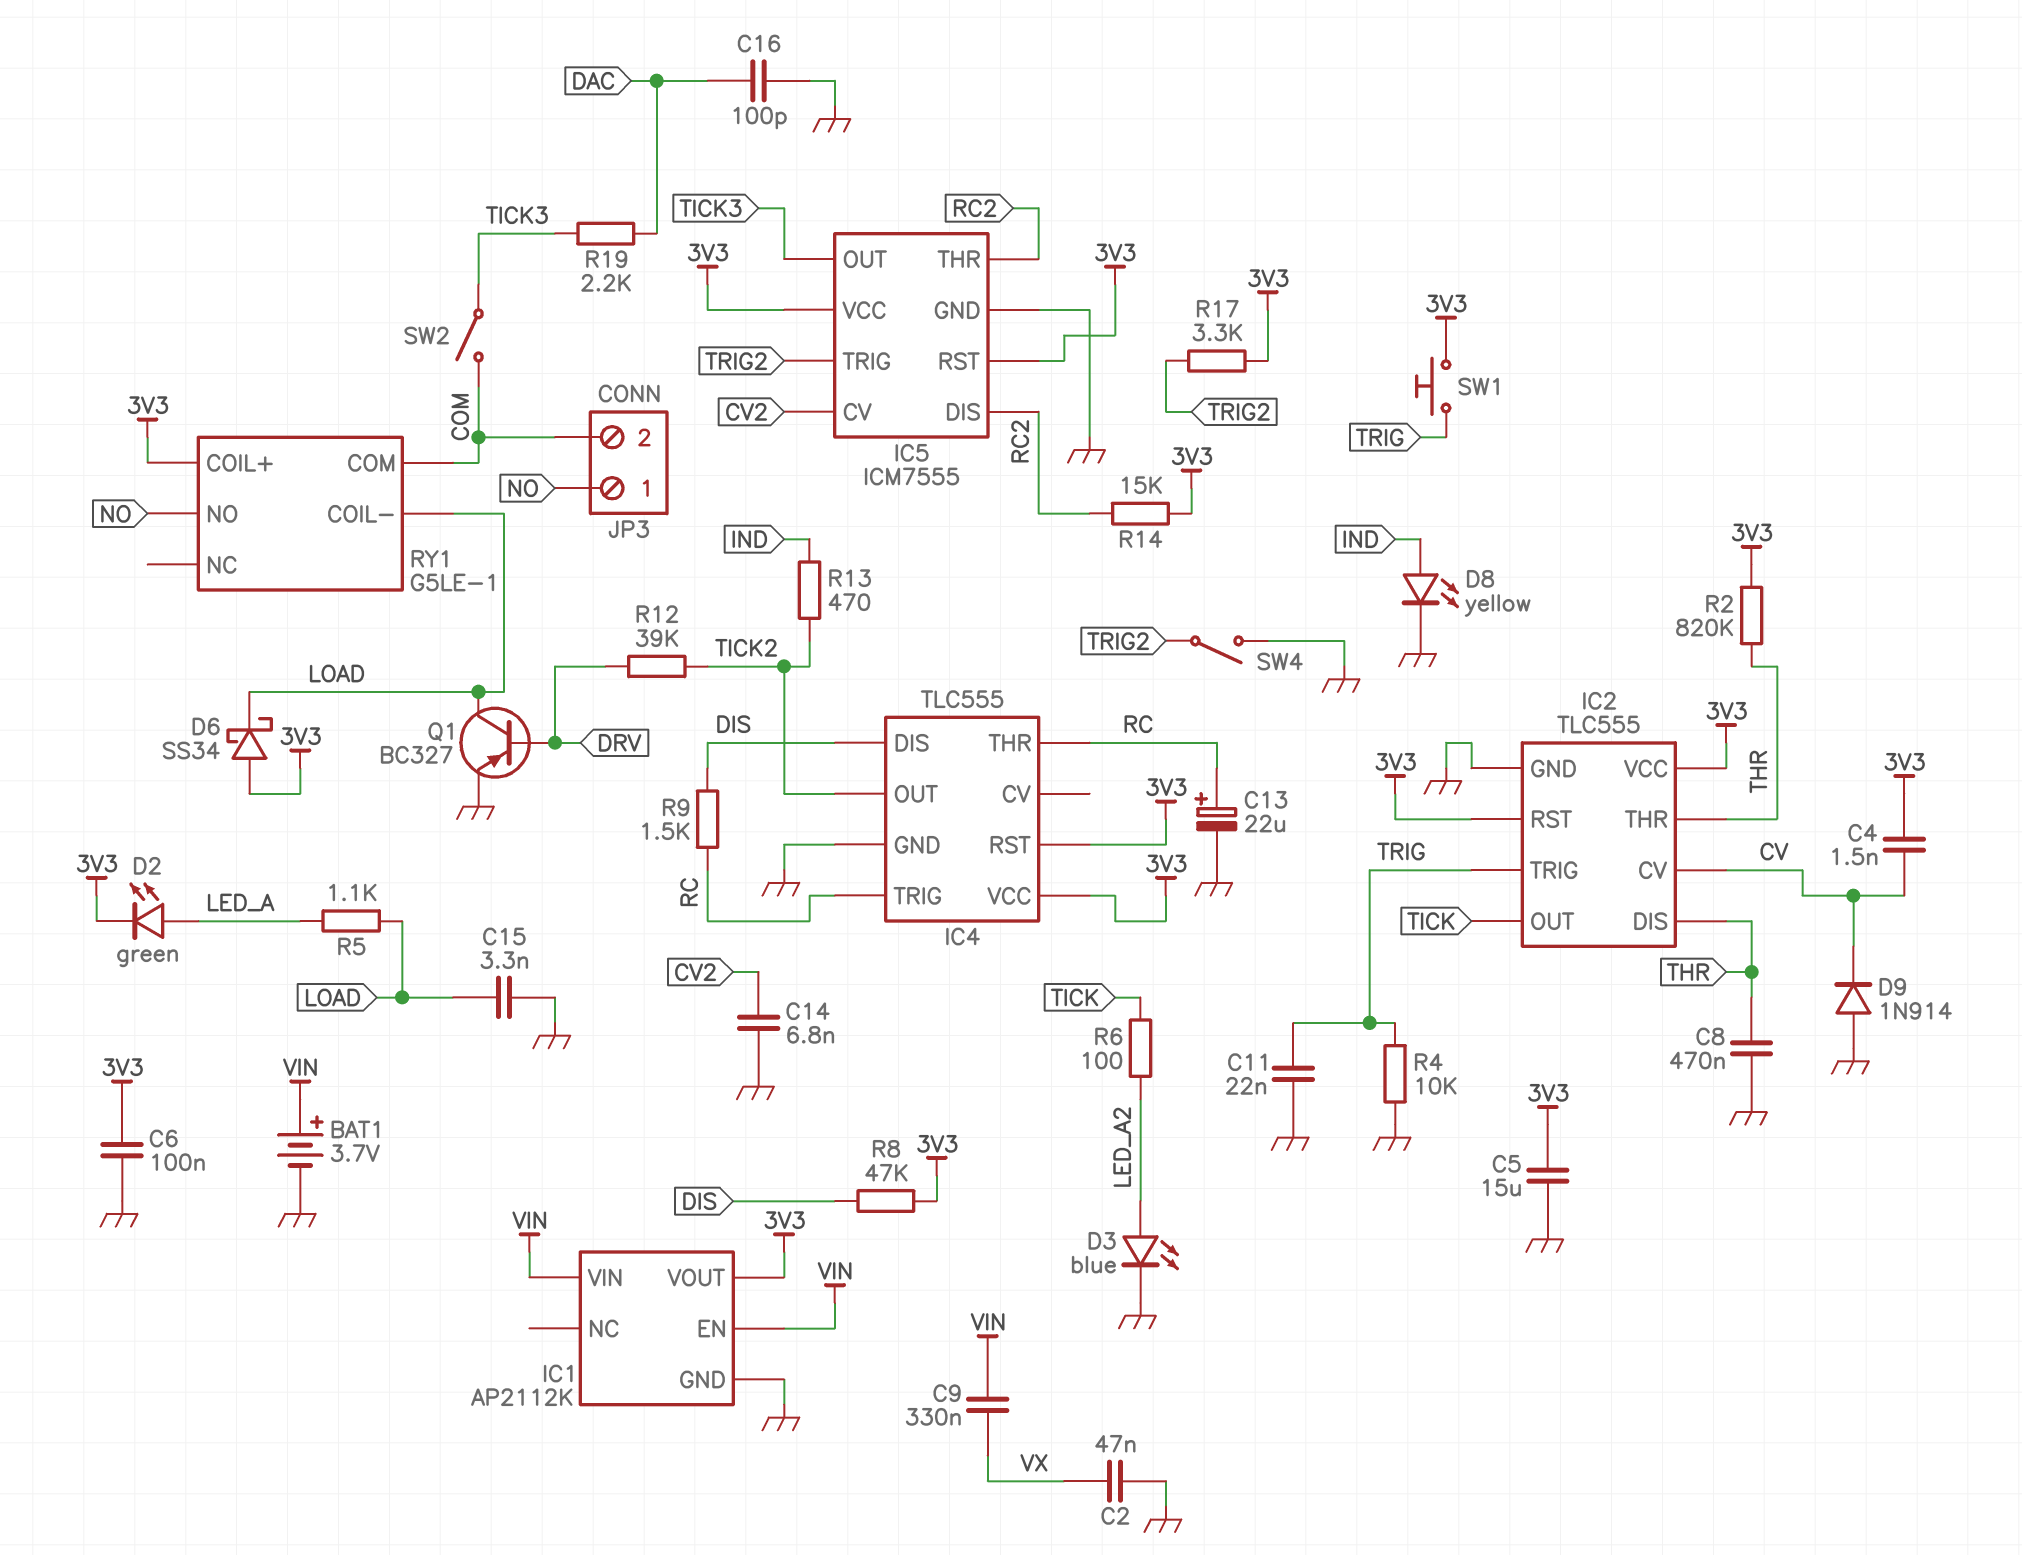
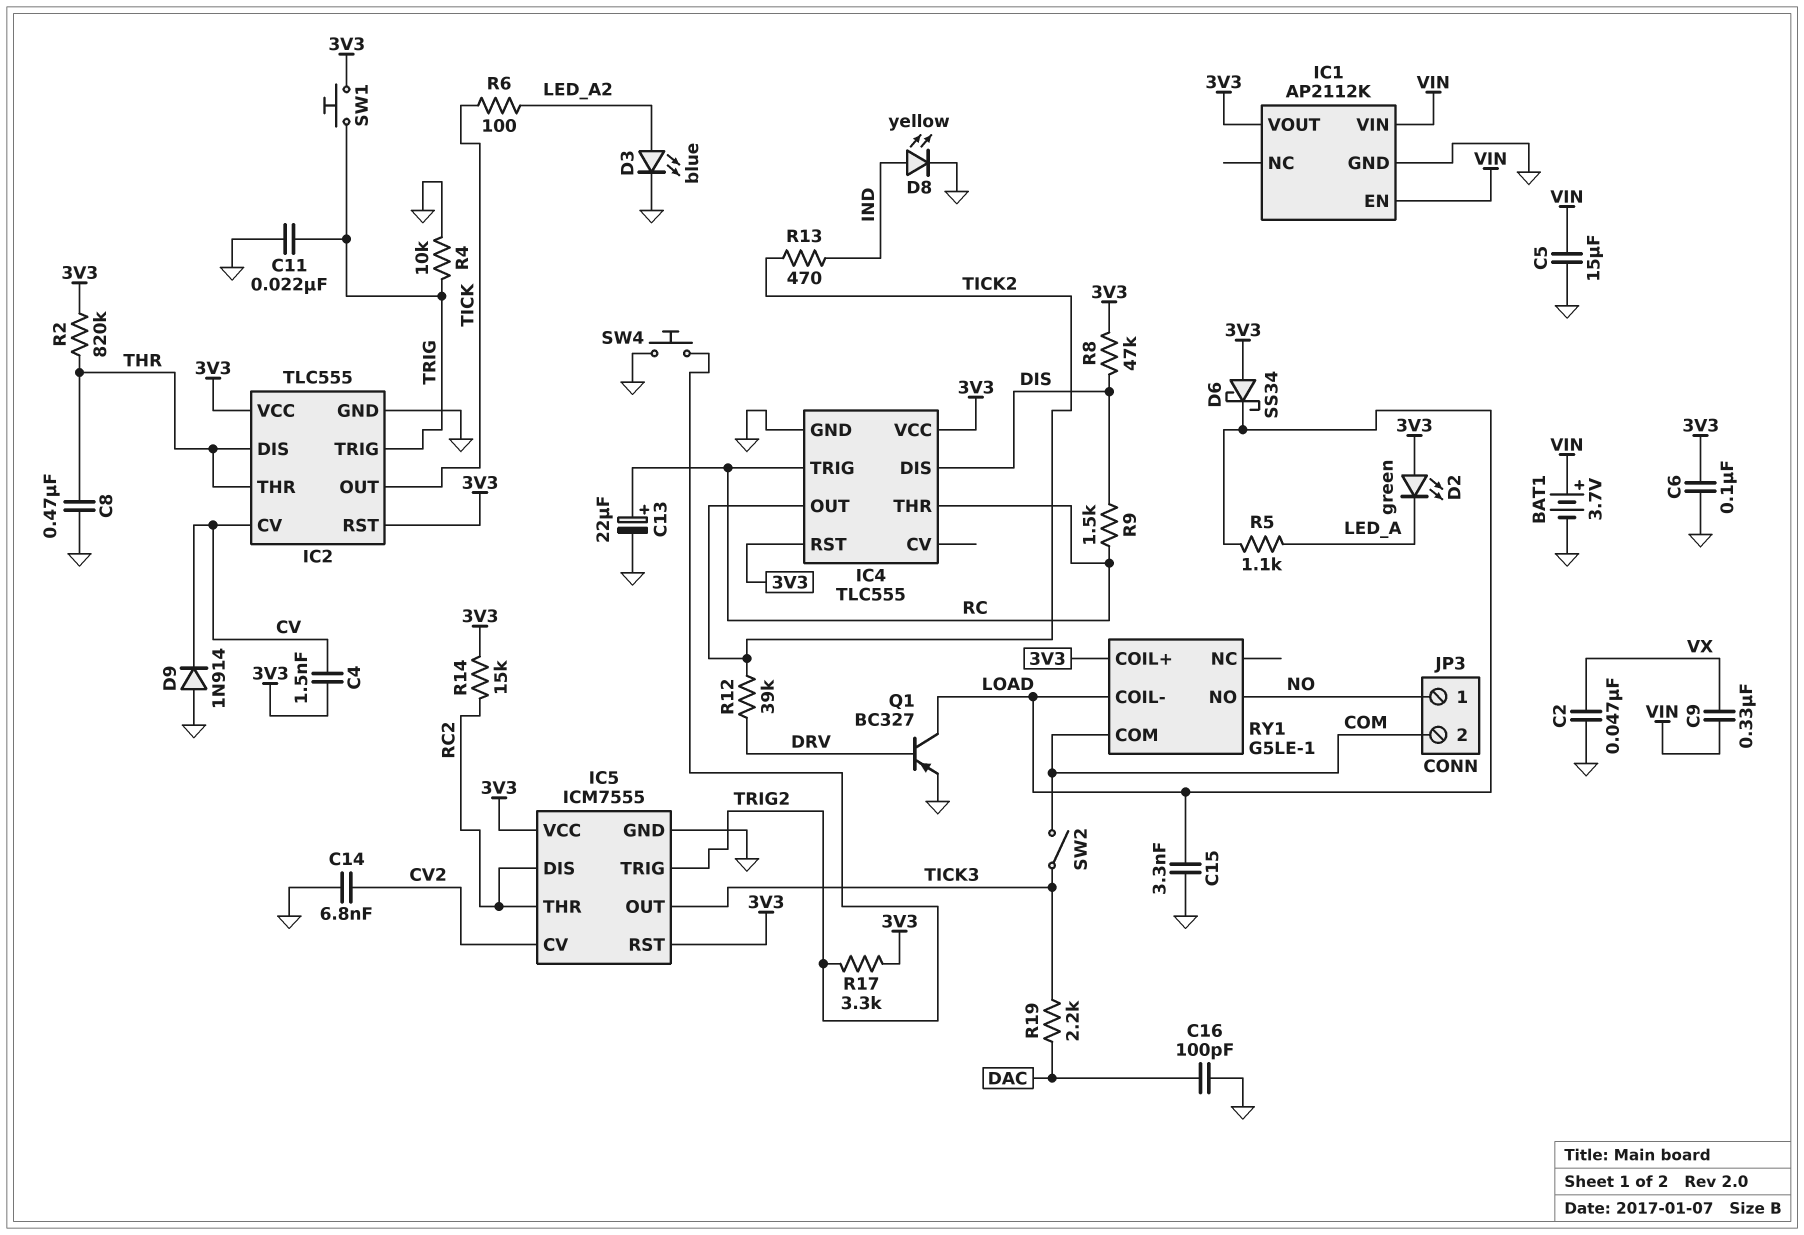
C5: 15uF (3V3, GND) -> 15uF (GND, VIN)
D2: LED green (A LED_A, K 3V3) -> LED green (A 3V3, K LED_A)
SW4: switch (GND, TRIG2) -> button (GND, TRIG2)

